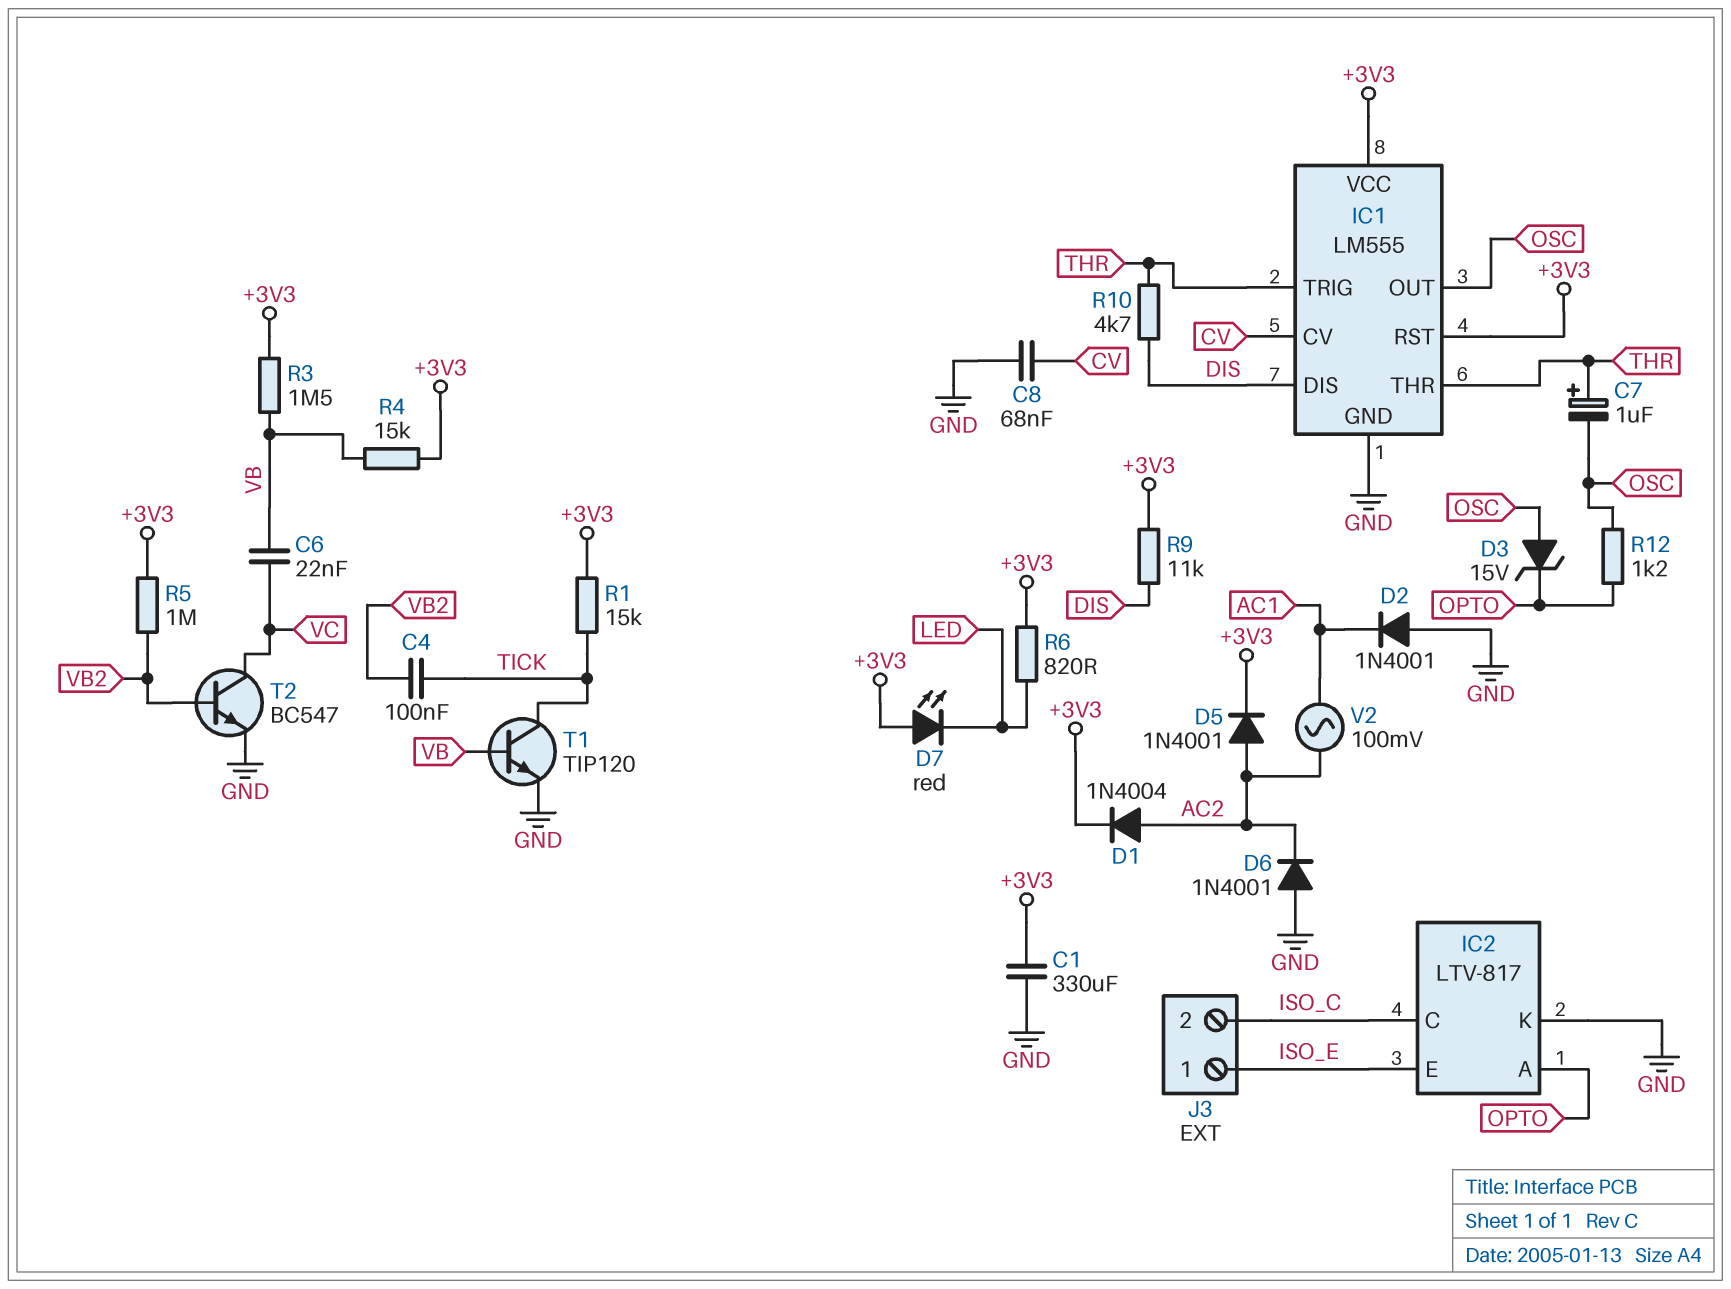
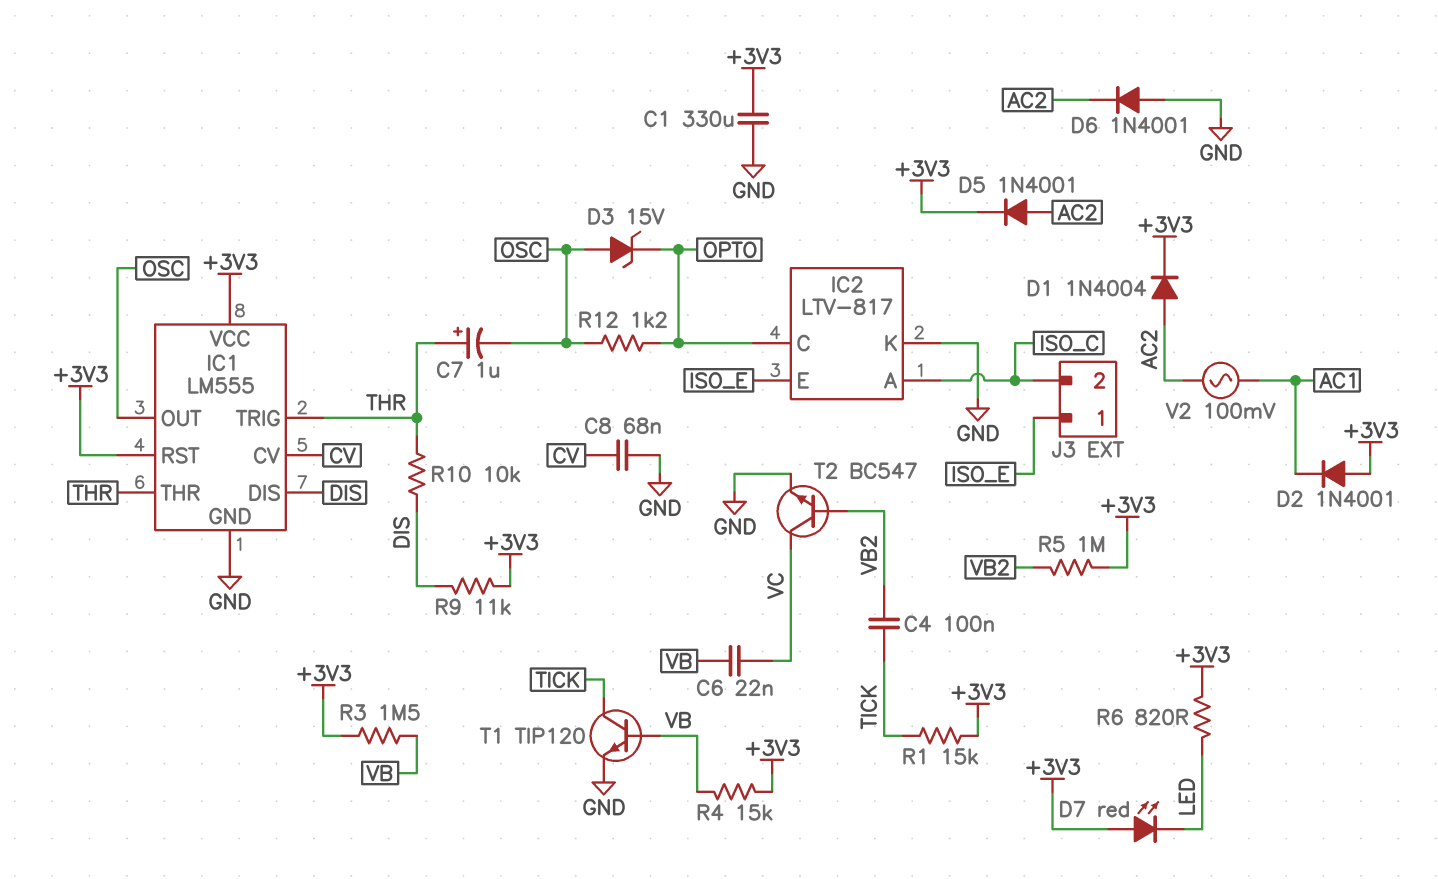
D2: diode 1N4001 (A GND, K AC1) -> diode 1N4001 (A +3V3, K AC1)
IC2 pin A: OPTO -> ISO_C
IC2 pin C: ISO_C -> OPTO
R10: 4.7k (DIS, THR) -> 10k (DIS, THR)

